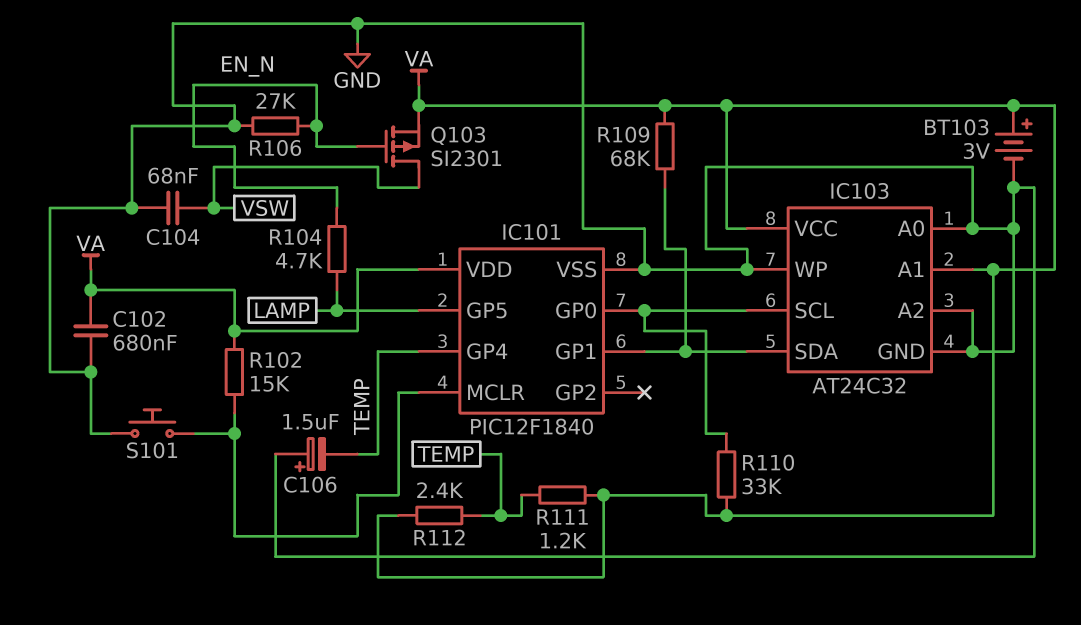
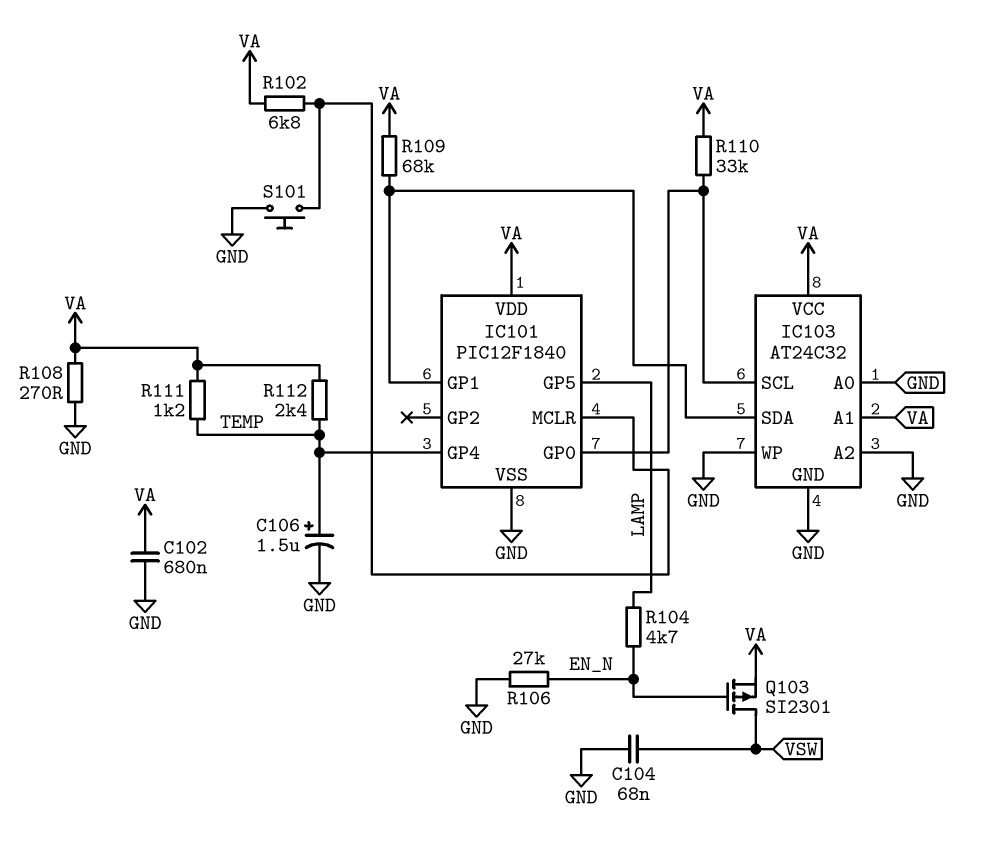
BT103: 3V (plus VA, minus GND) -> none
C106: 1.5uF (plus GND, minus TEMP) -> 1.5uF (plus TEMP, minus GND)
R102: 15k (IC101/MCLR, VA) -> 6.8k (IC101/MCLR, VA)
R108: none -> 270 (GND, VA)

